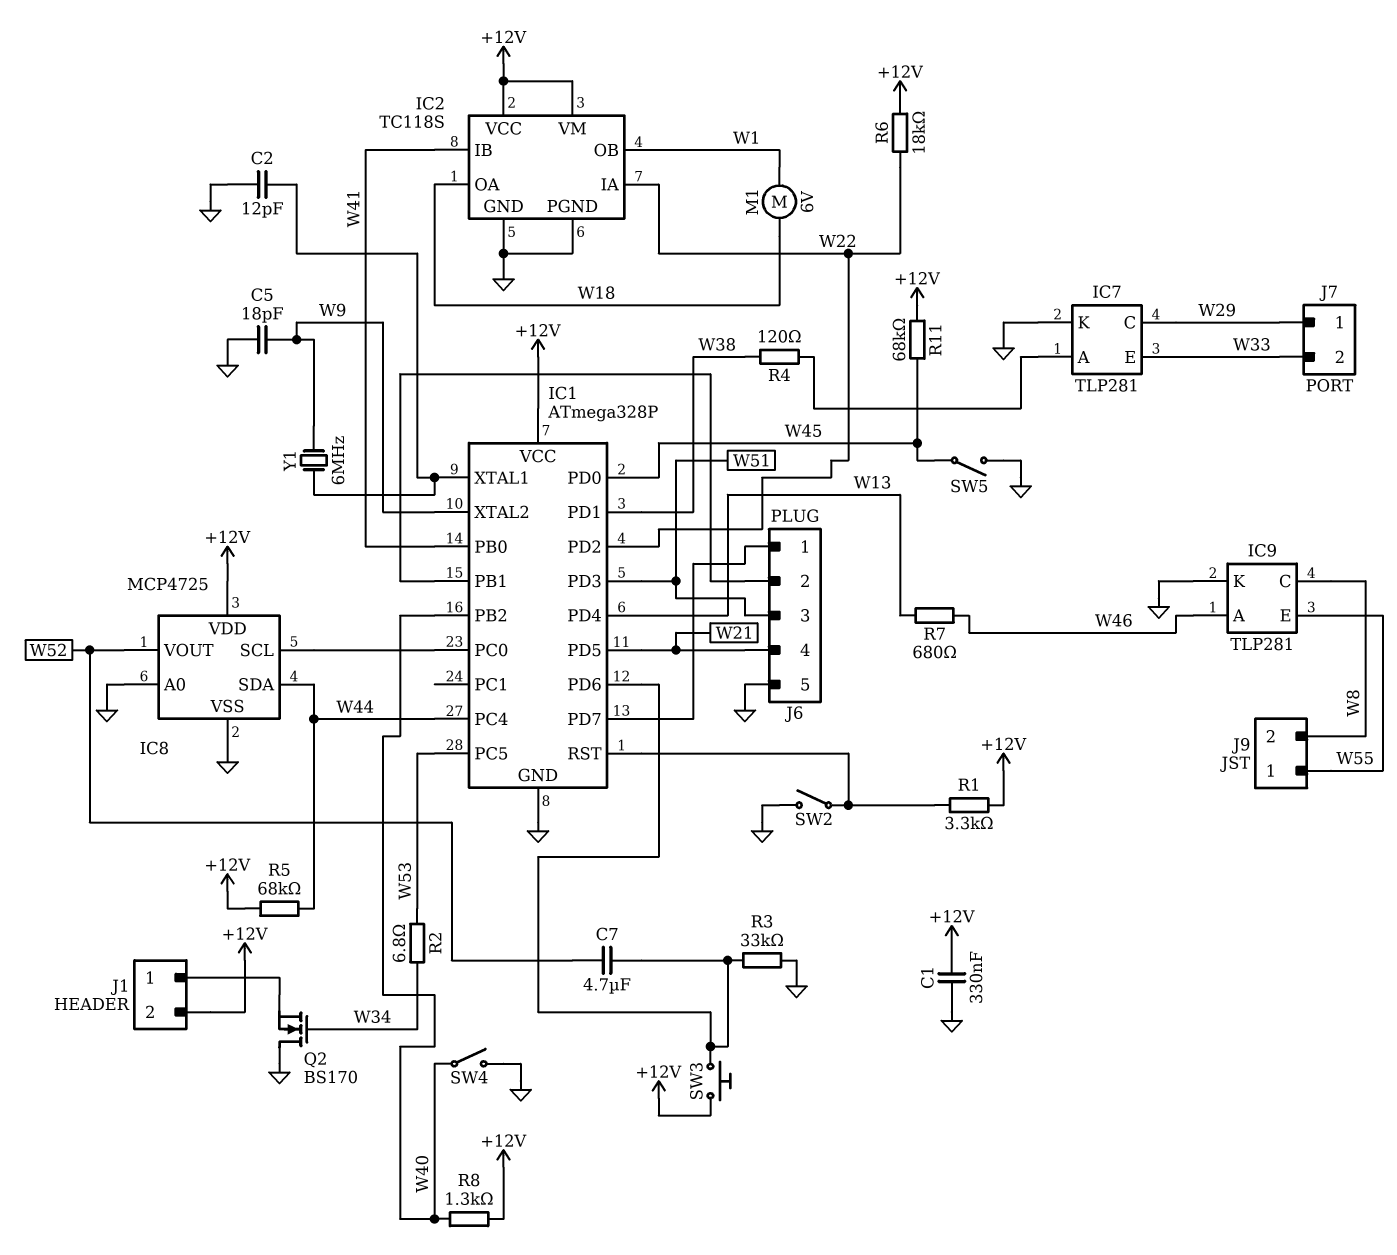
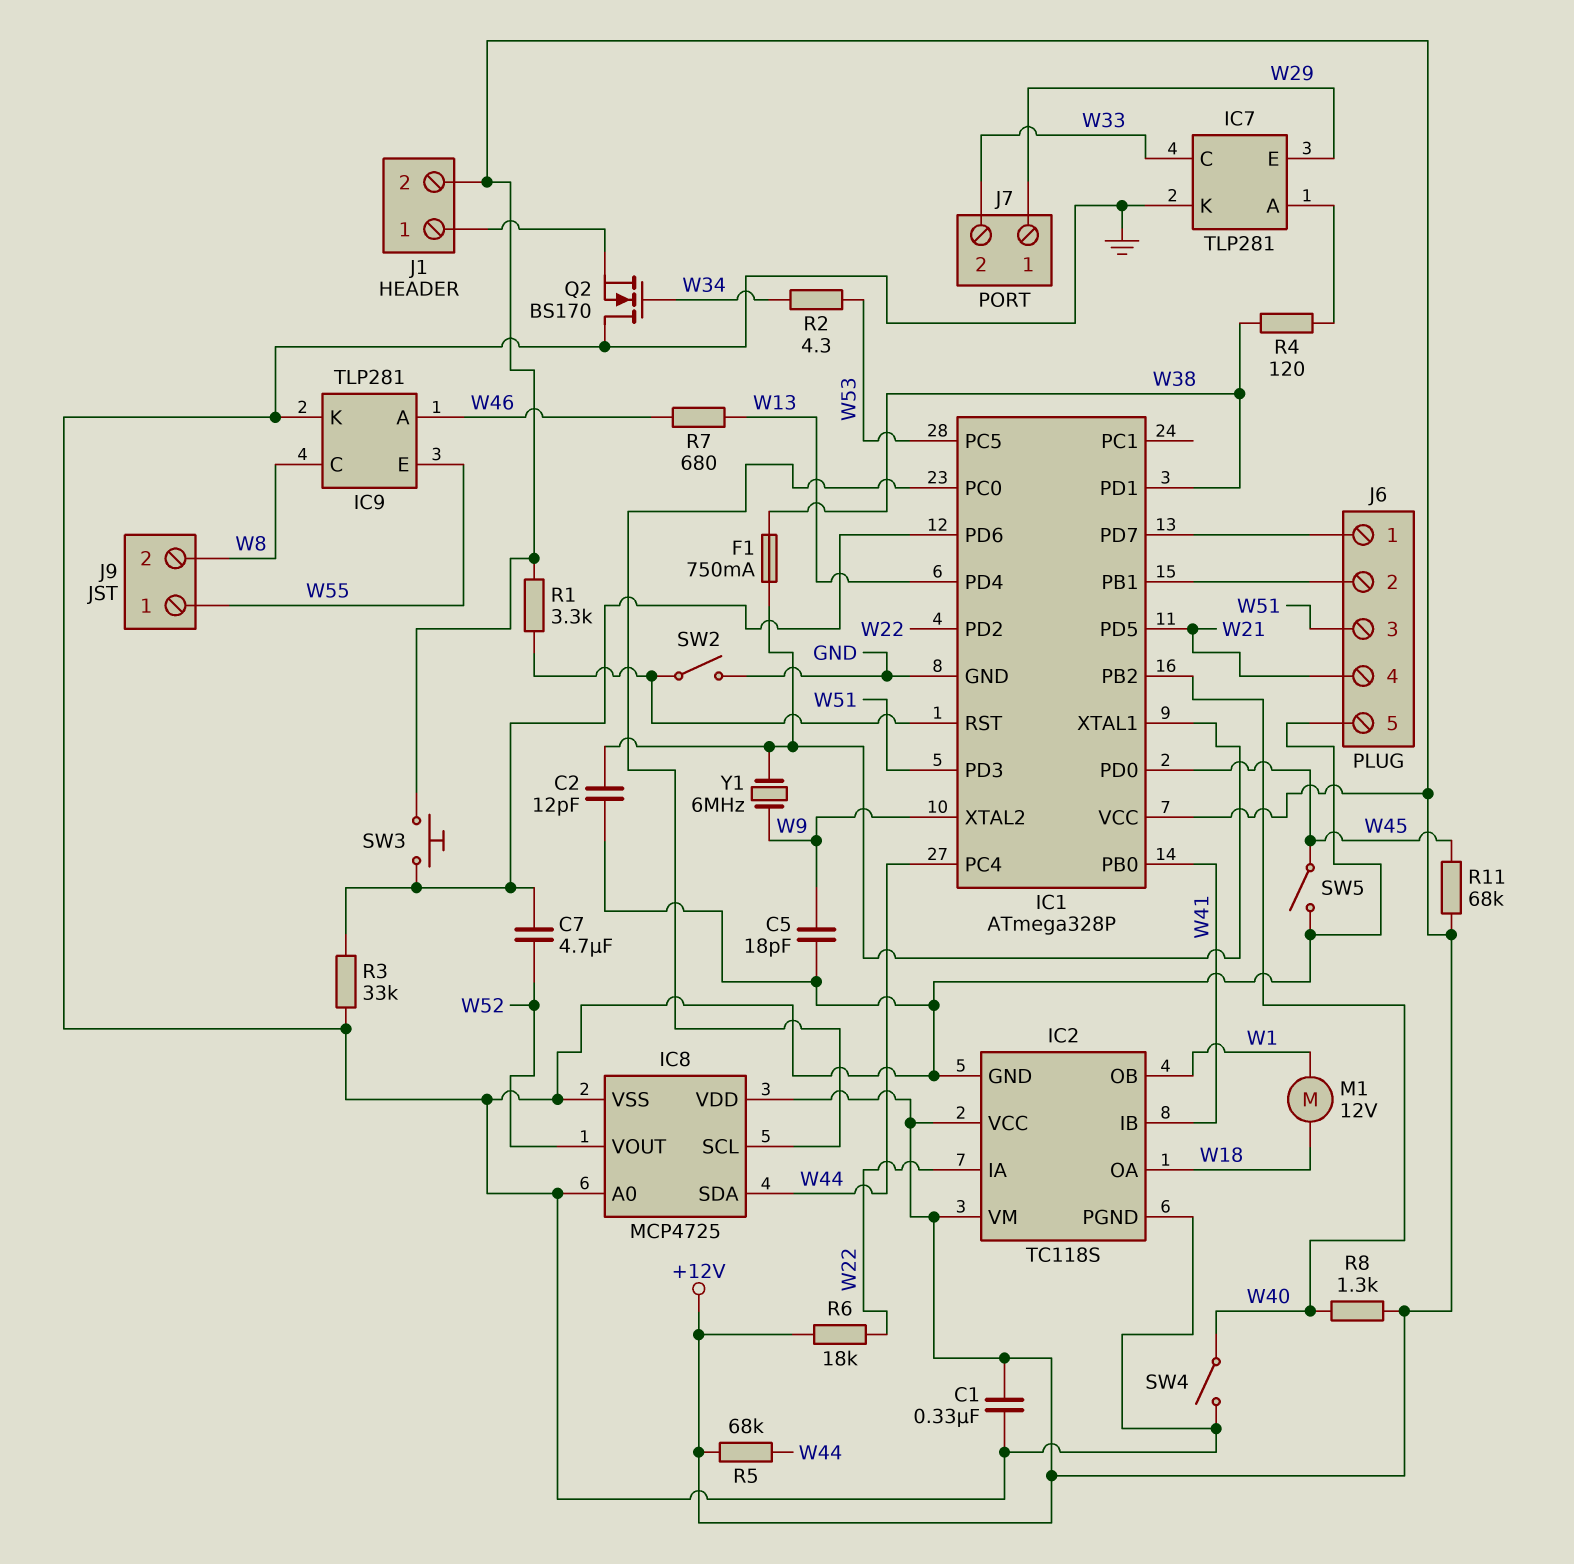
F1: none -> 750mA (IC1/XTAL1, W38)
IC7 pin C: W29 -> W33
IC7 pin E: W33 -> W29
M1: motor 6V (W1, W18) -> motor 12V (W1, W18)
R2: 6.8 (W34, W53) -> 4.3 (W34, W53)

